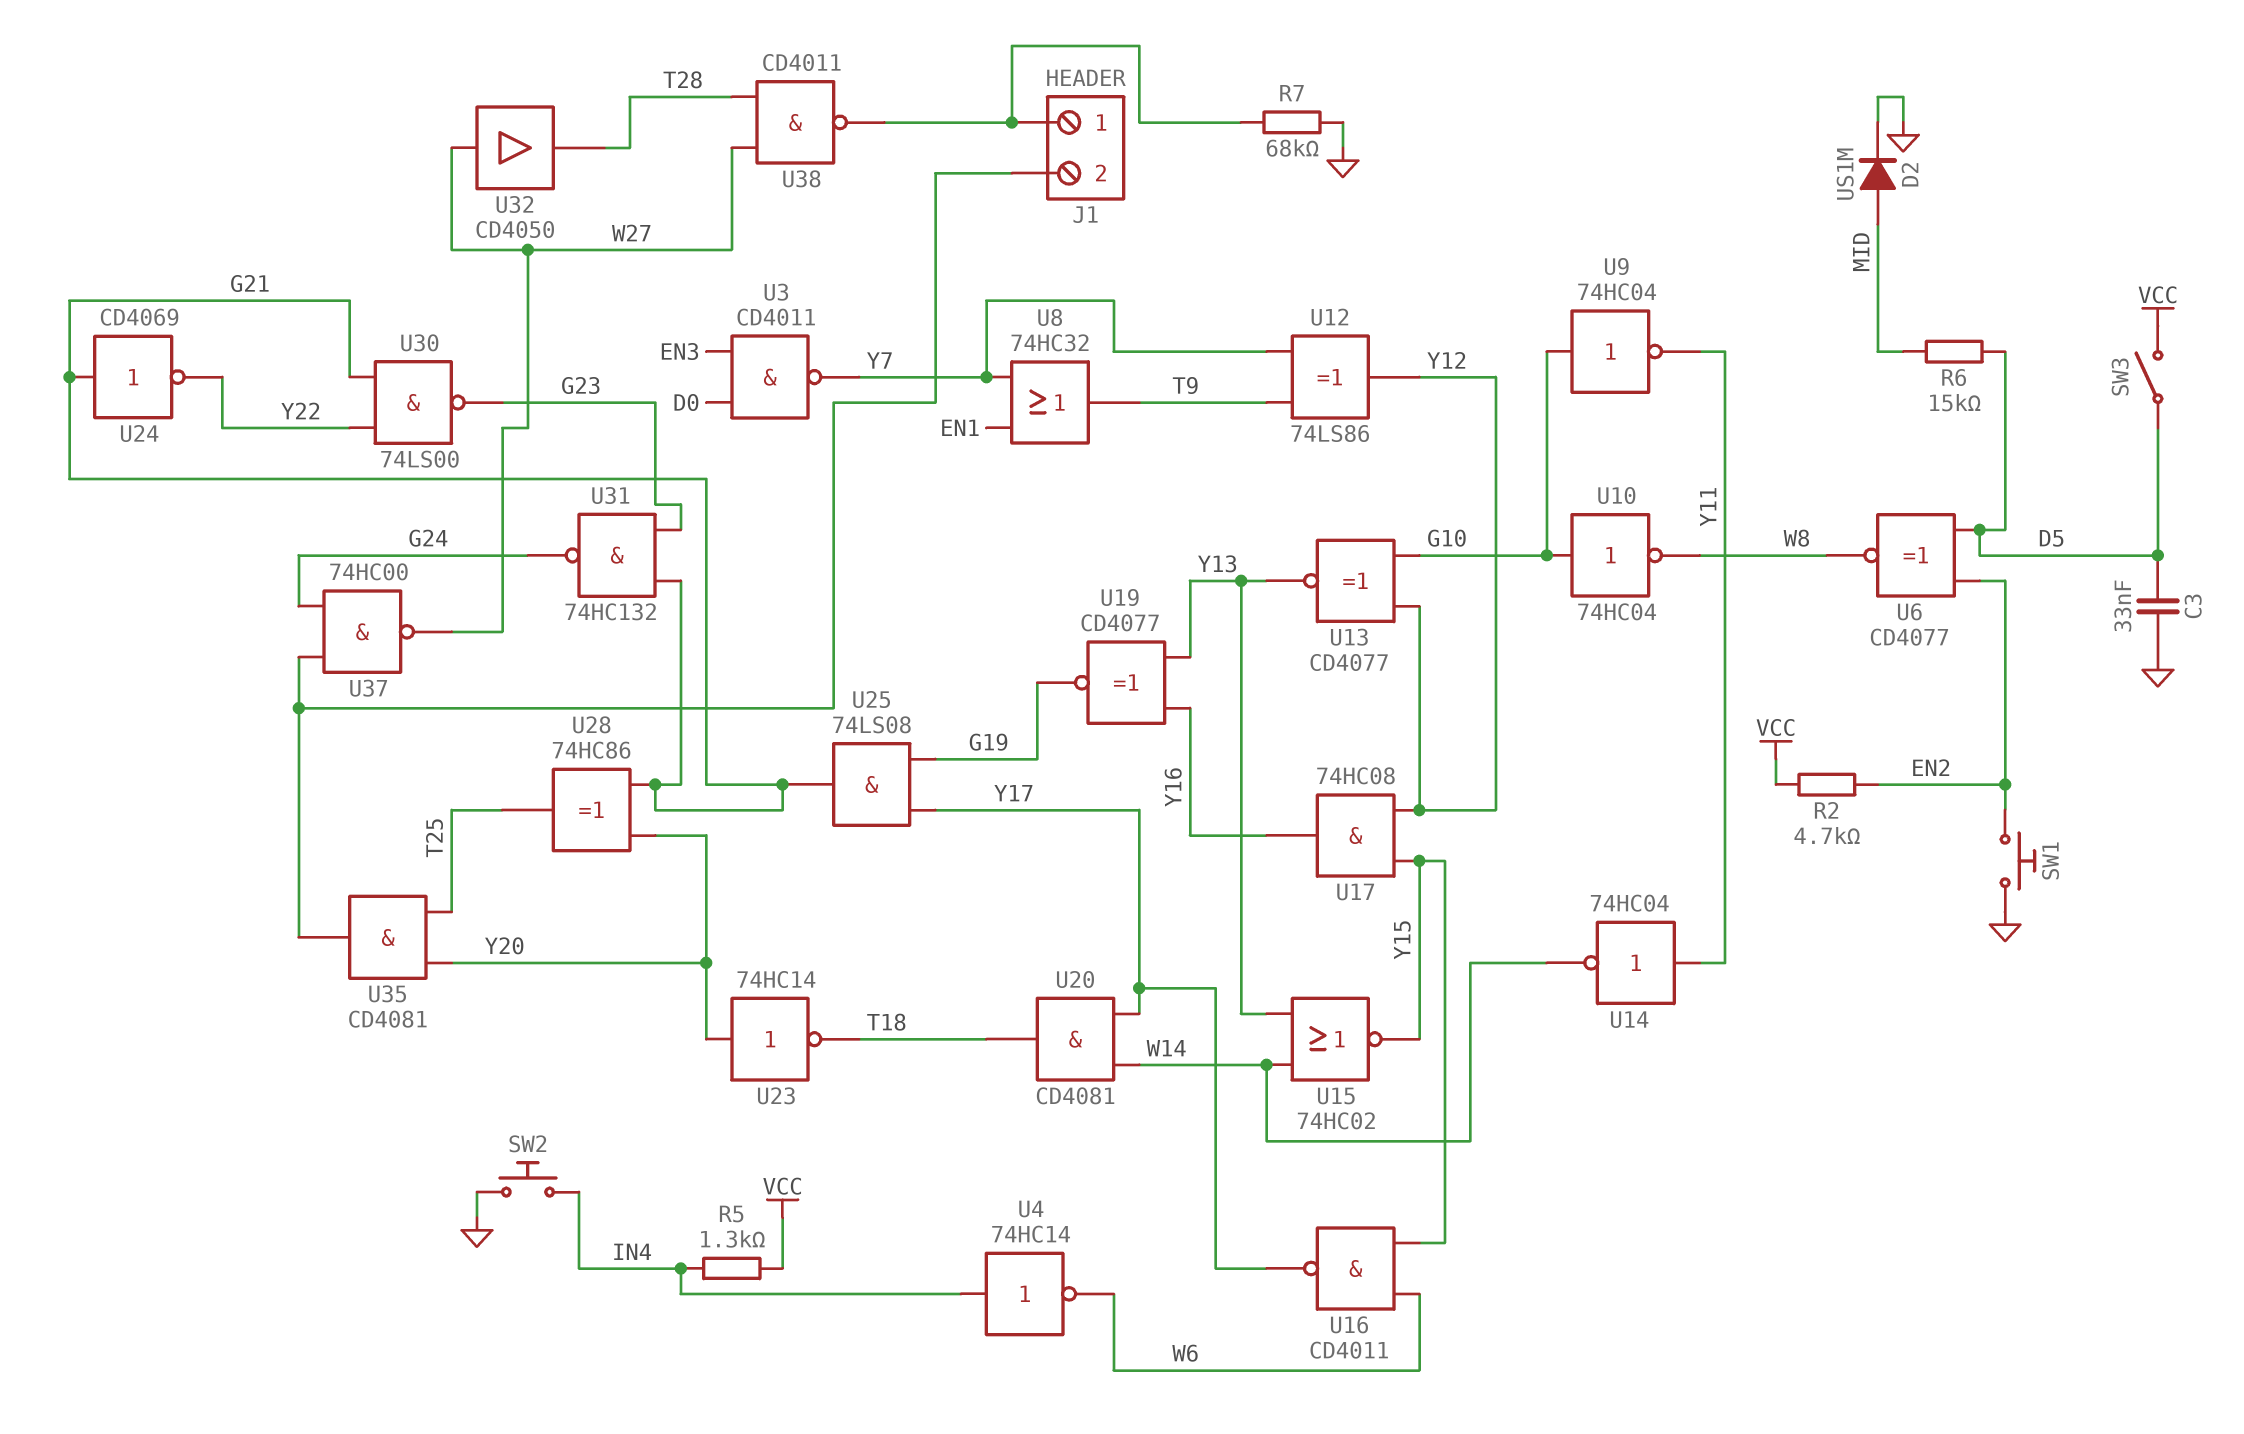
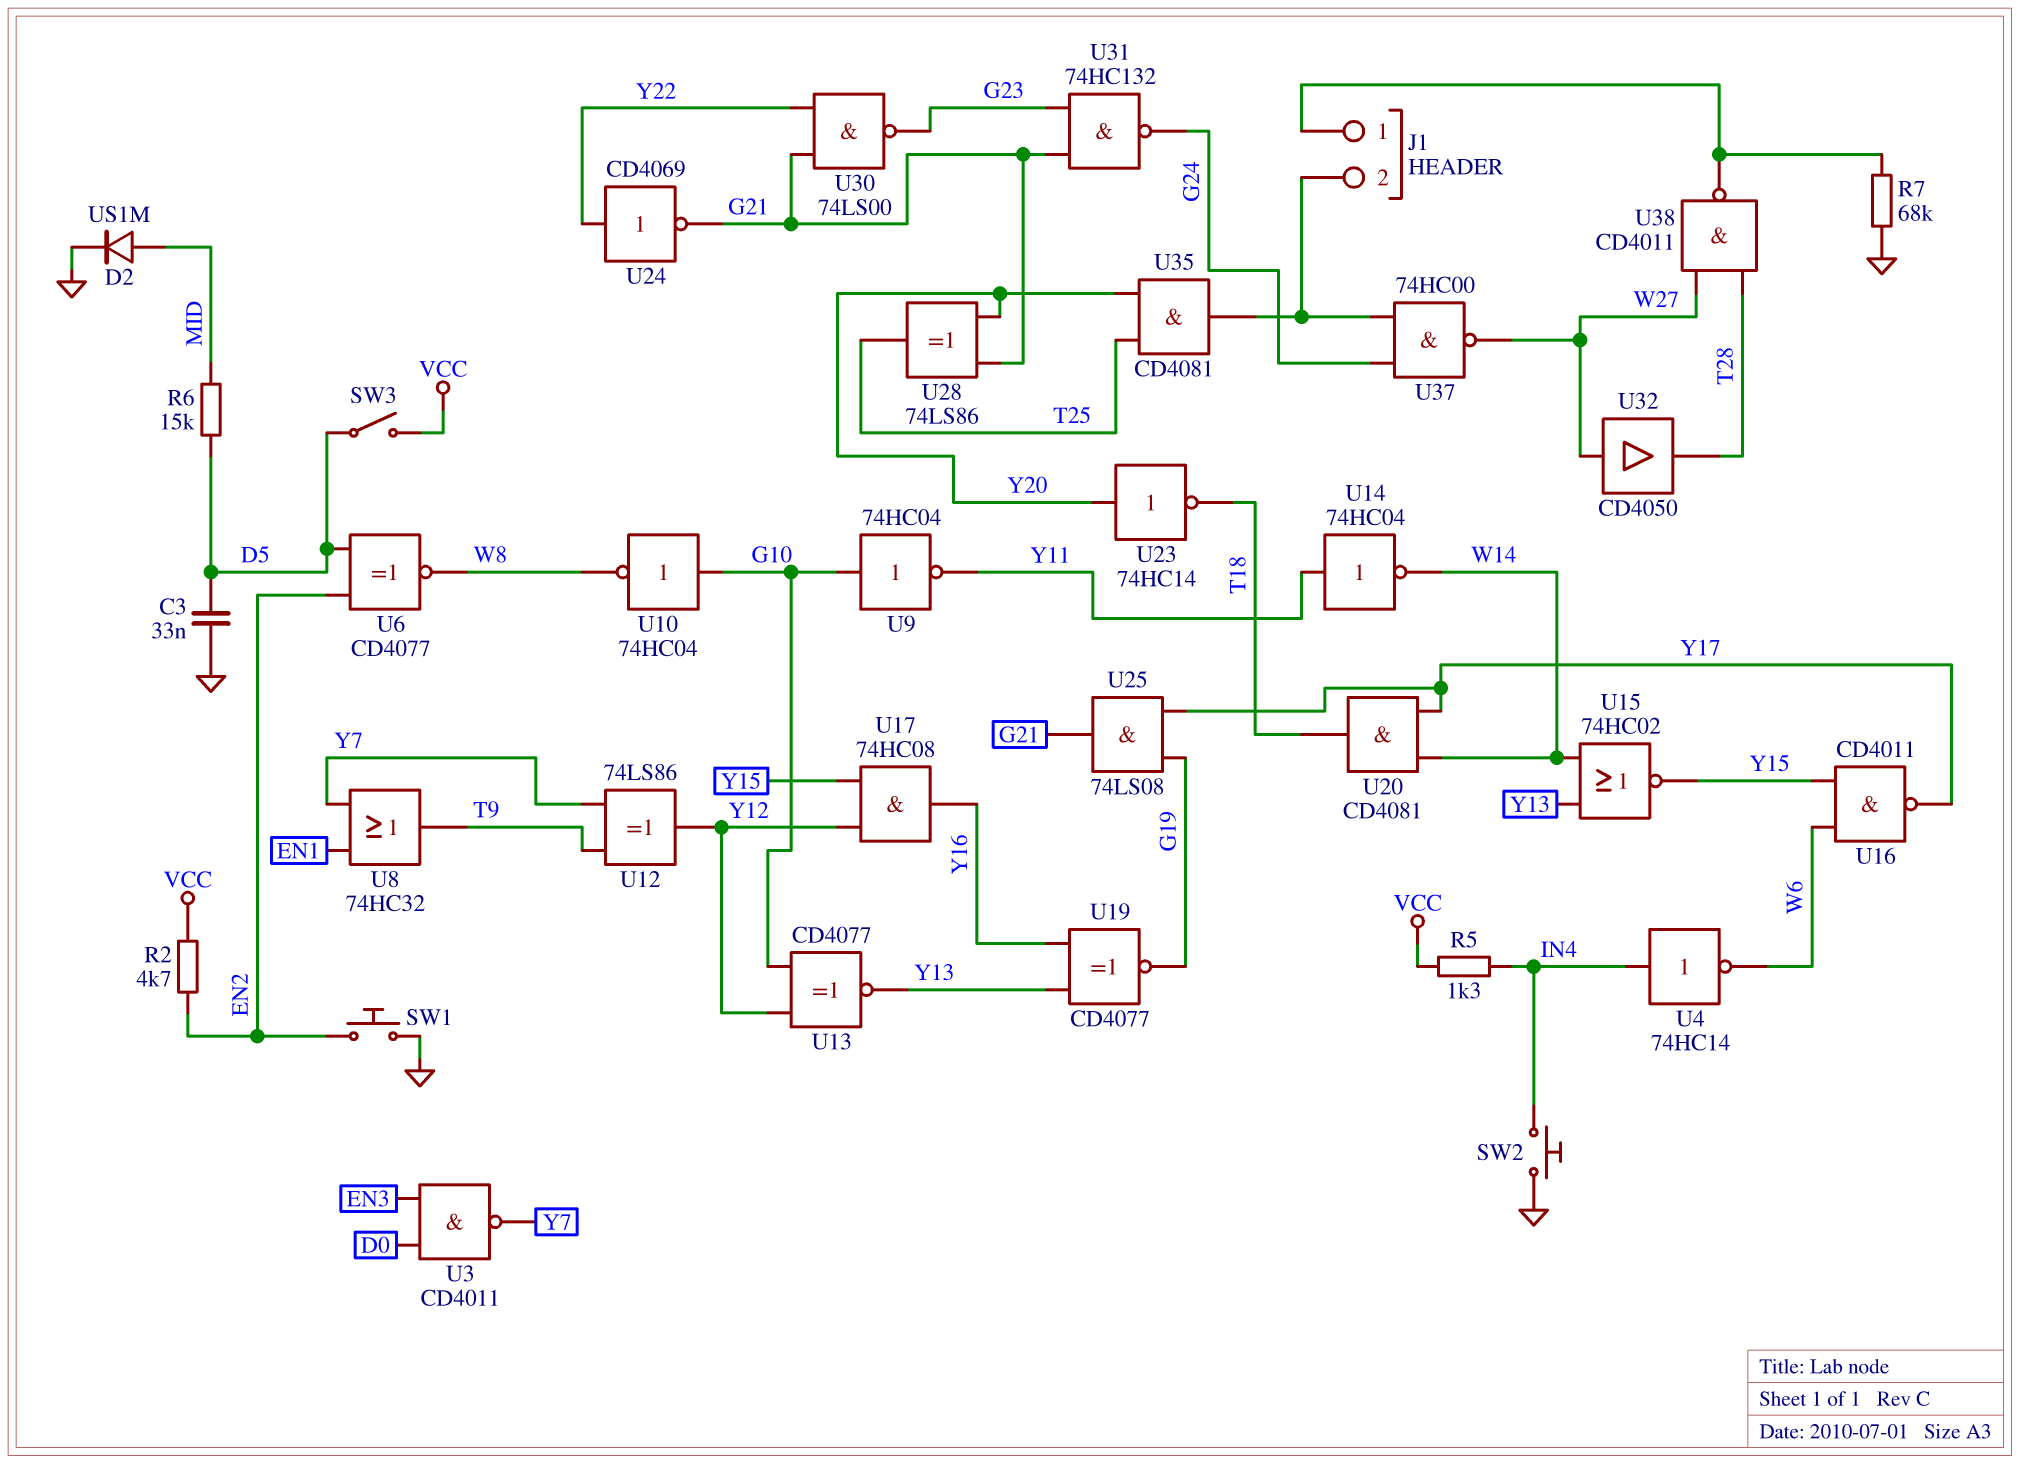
U24: NOT CD4069 (in G21, out Y22) -> NOT CD4069 (in Y22, out G21)
U28: XOR 74HC86 (in G21, in Y20, out T25) -> XOR 74LS86 (in G21, in Y20, out T25)

